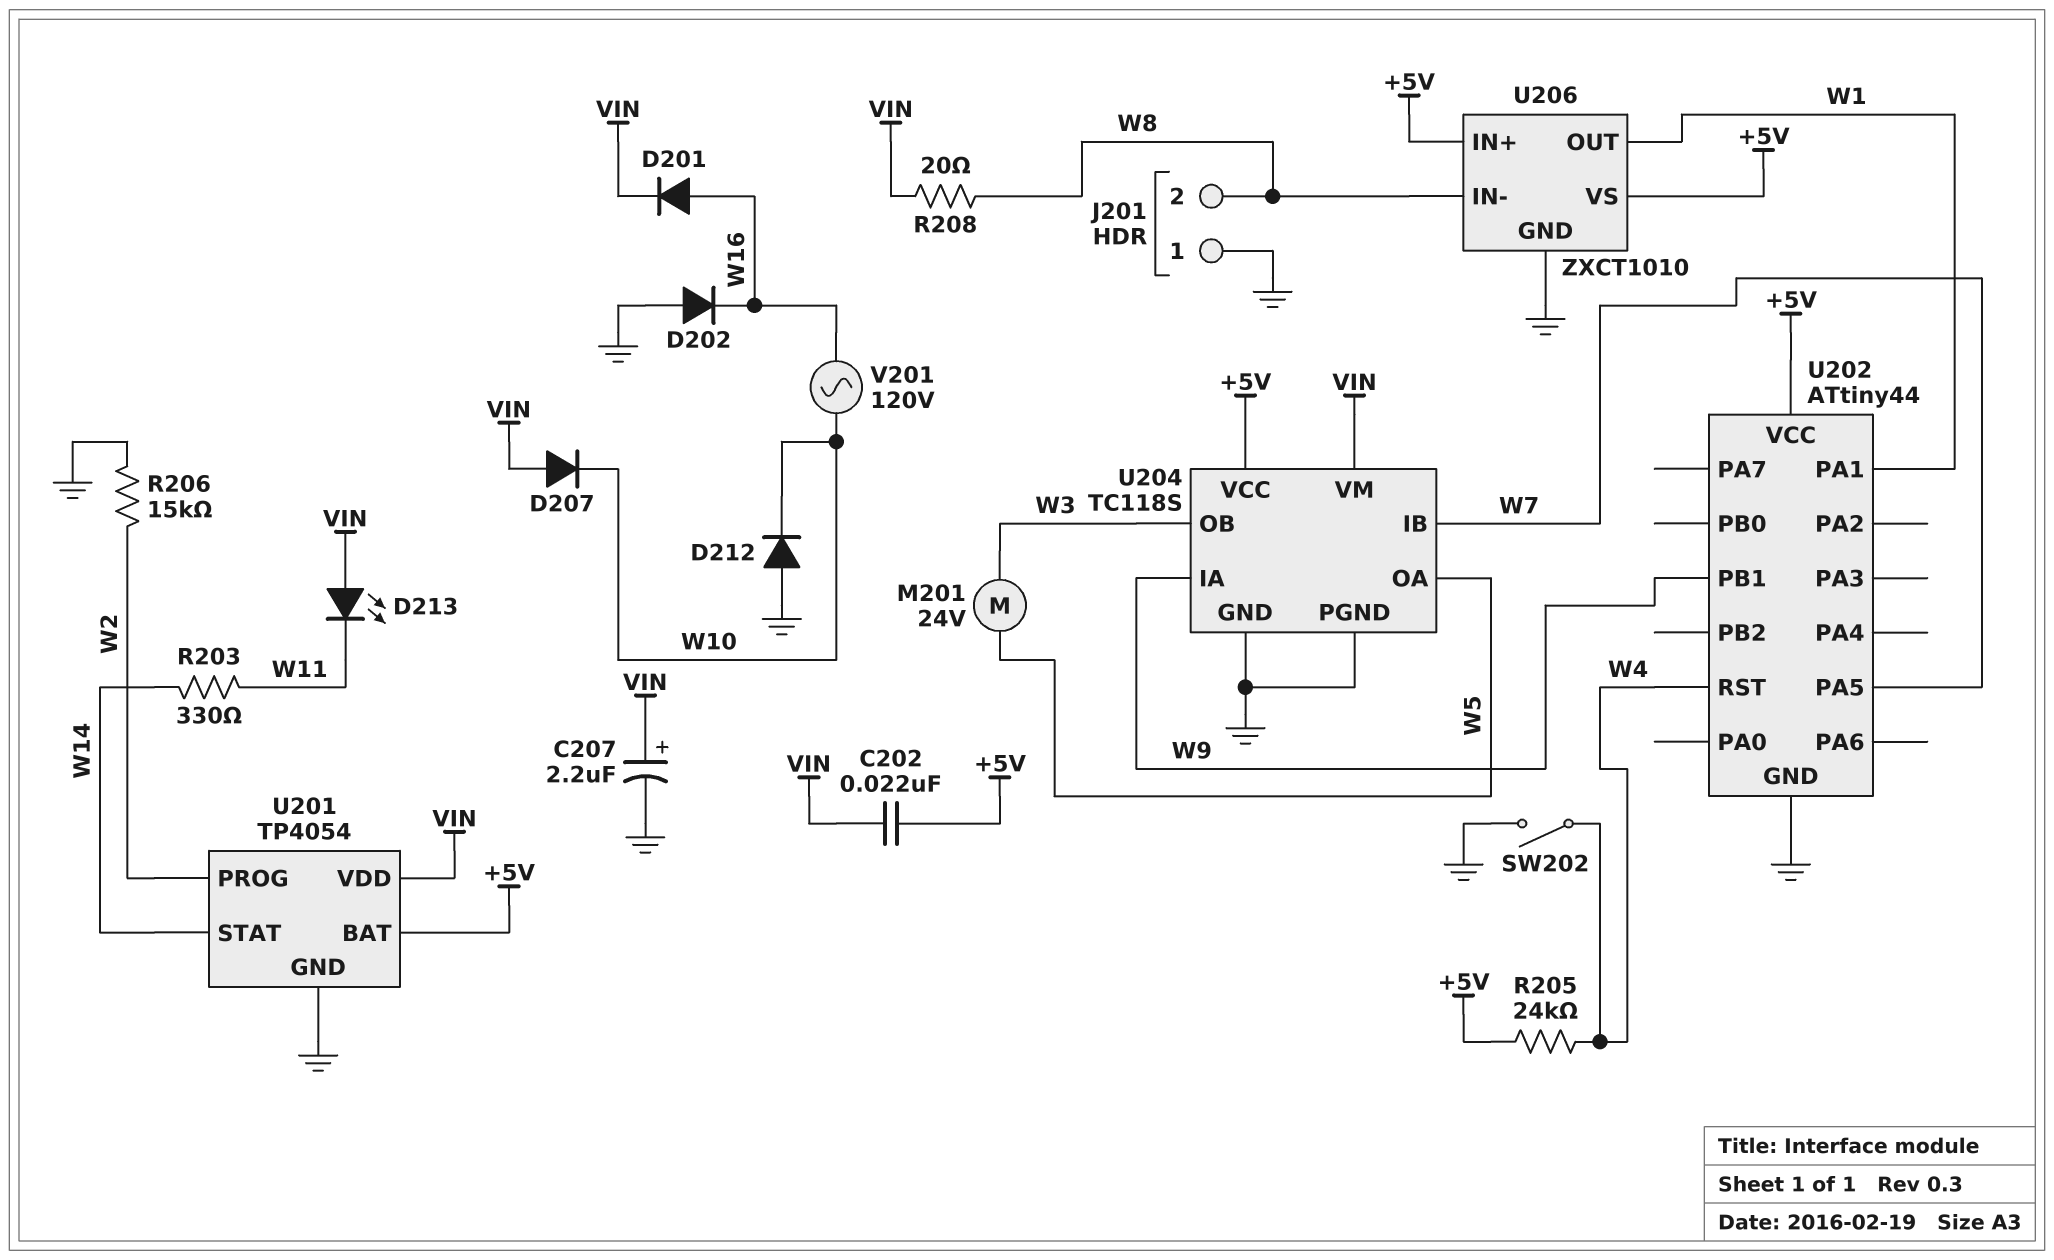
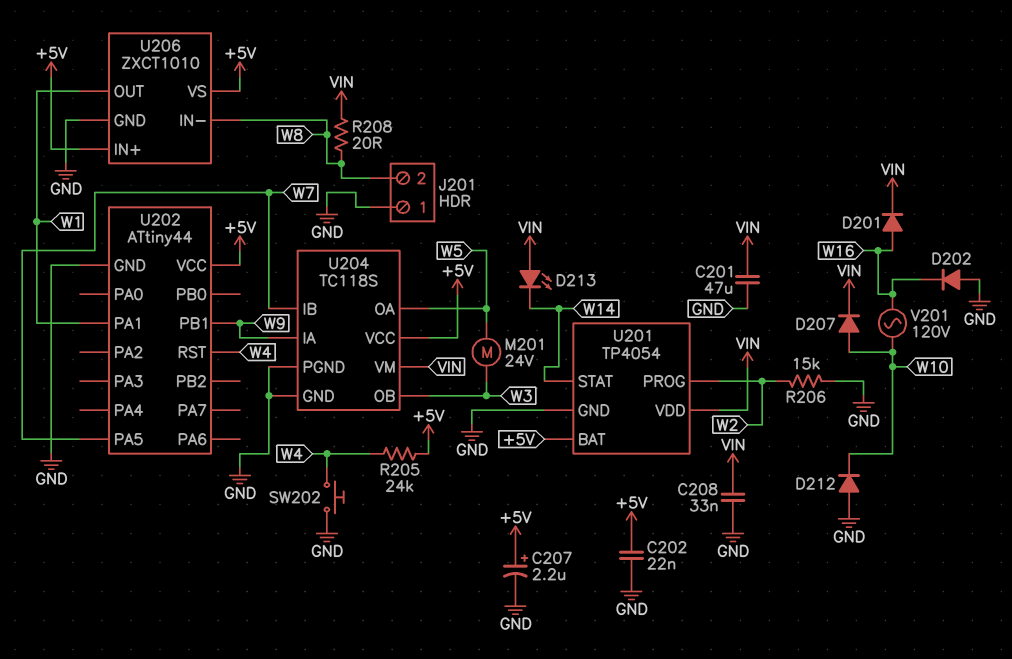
C201: none -> 47uF (GND, VIN)
C202: 22nF (+5V, VIN) -> 22nF (+5V, GND)
C207: 2.2uF (plus VIN, minus GND) -> 2.2uF (plus +5V, minus GND)
C208: none -> 33nF (GND, VIN)
D207: diode (A VIN, K W10) -> diode (A W10, K VIN)
D213: LED (A VIN, K W11) -> LED (A VIN, K W14)
R203: 330 (W11, W14) -> none
SW202: switch (GND, W4) -> button (GND, W4)

